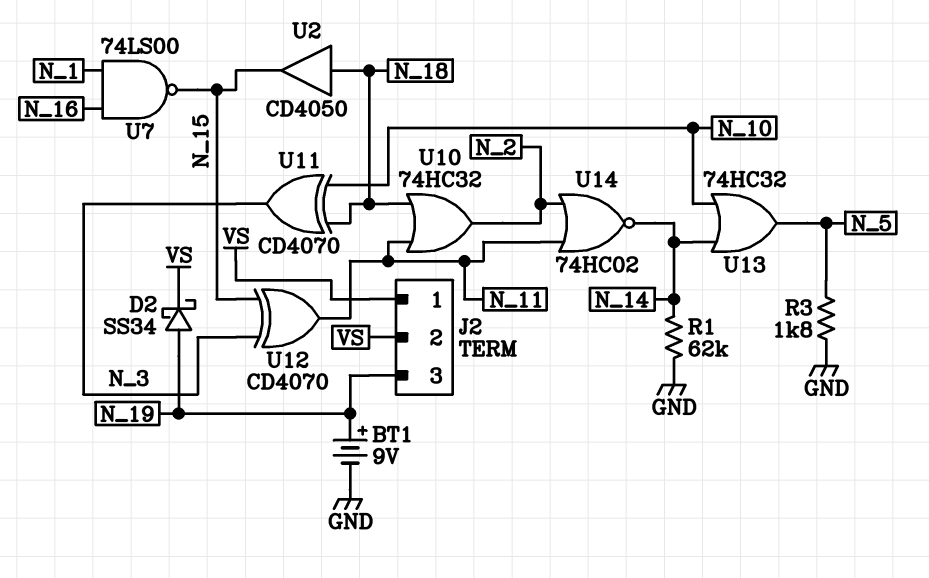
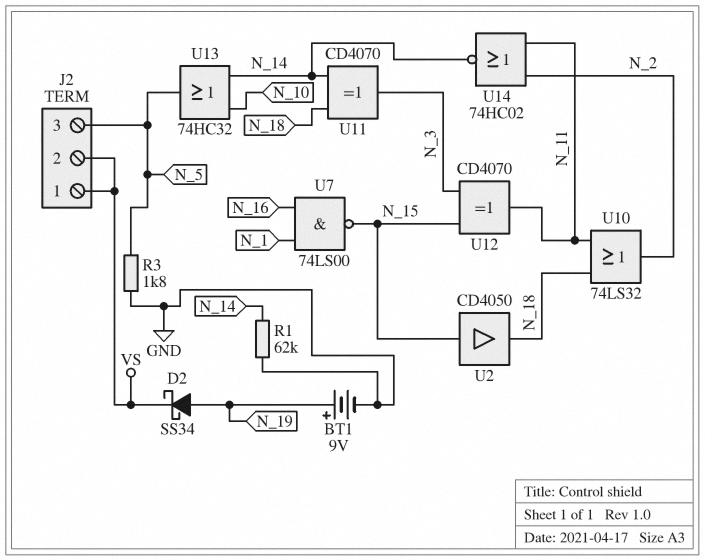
J2 pin 3: N_19 -> N_5
U2: buffer CD4050 (in N_18, out N_15) -> buffer CD4050 (in N_15, out N_18)
U10: OR 74HC32 (in N_11, in N_18, out N_2) -> OR 74LS32 (in N_11, in N_18, out N_2)
U11: XOR CD4070 (in N_10, in N_18, out N_3) -> XOR CD4070 (in N_14, in N_18, out N_3)

